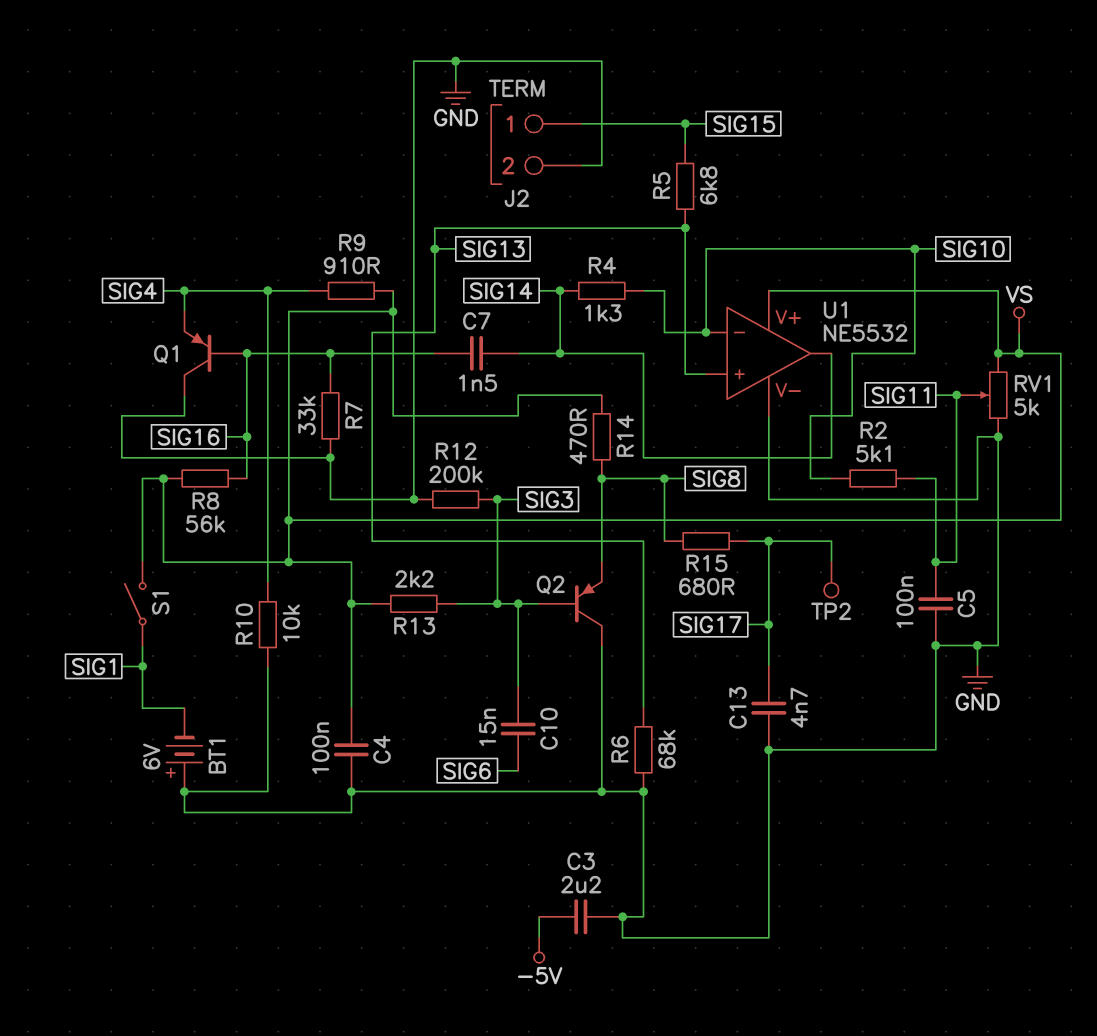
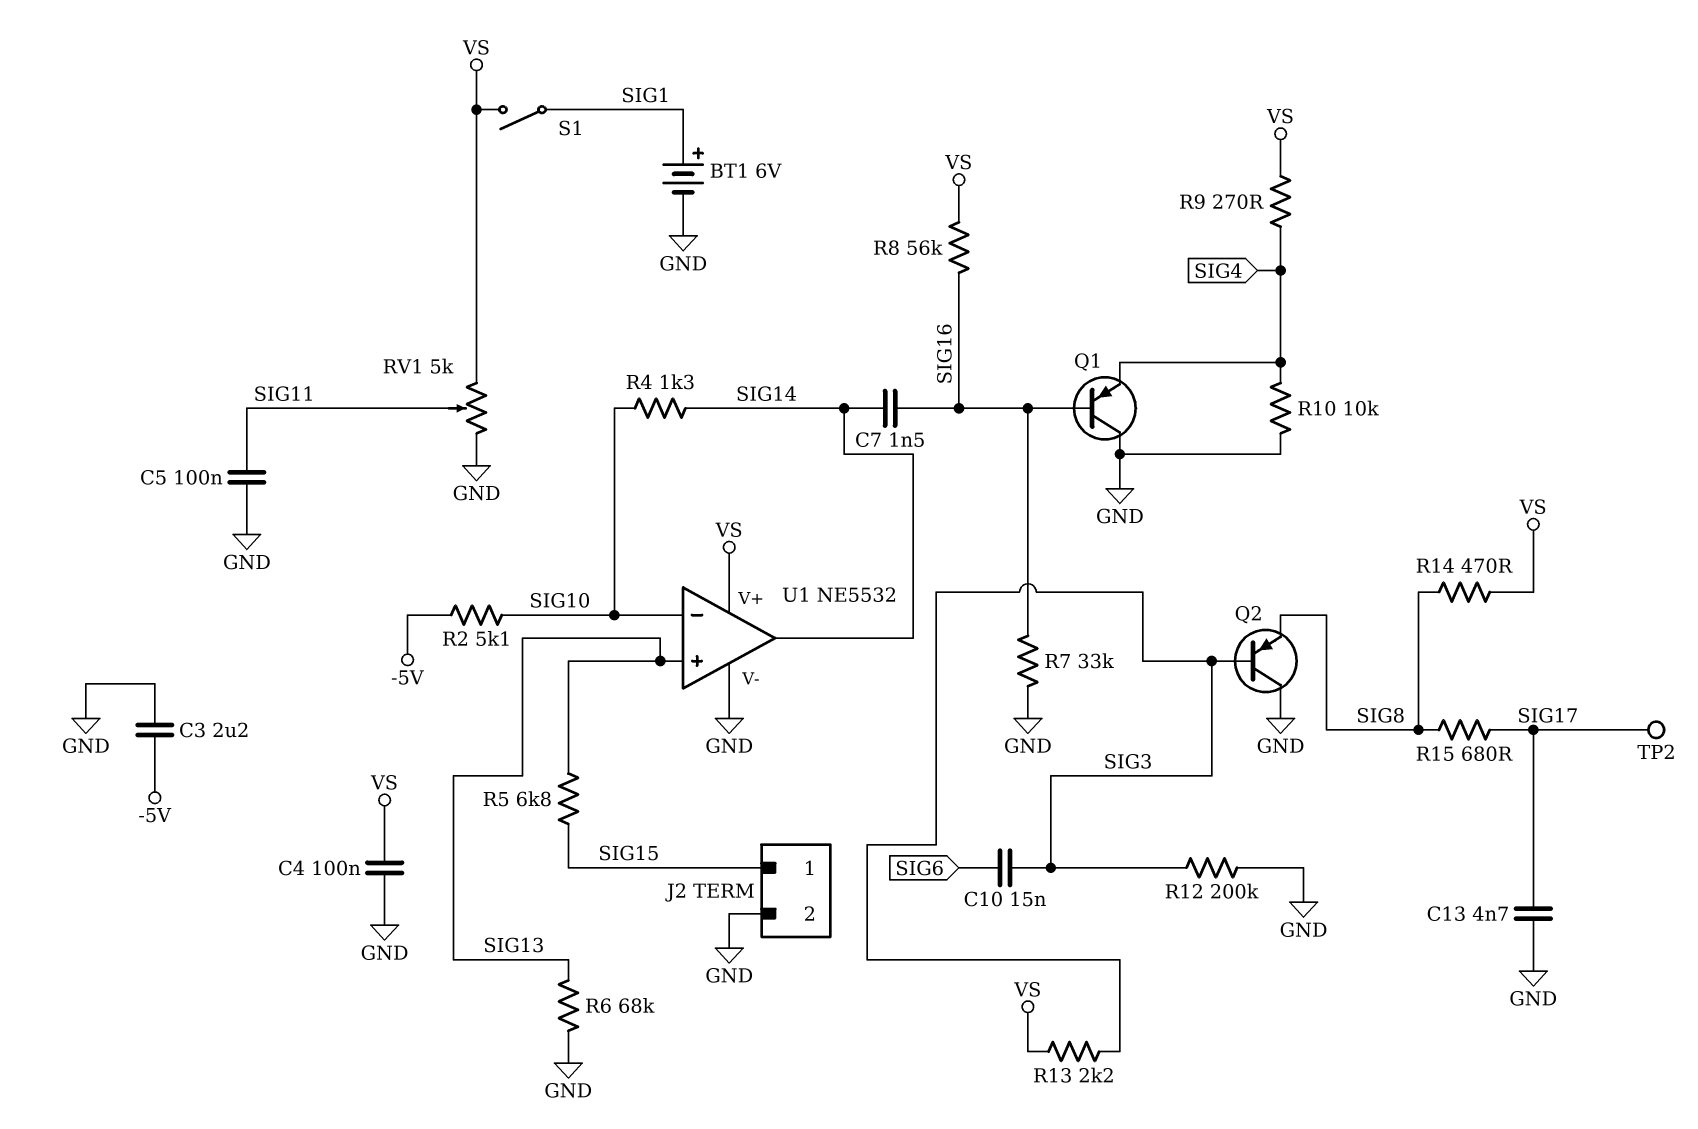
BT1: 6V (plus GND, minus SIG1) -> 6V (plus SIG1, minus GND)
R2: 5.1k (SIG10, SIG11) -> 5.1k (-5V, SIG10)
R9: 910 (SIG4, VS) -> 270 (SIG4, VS)

